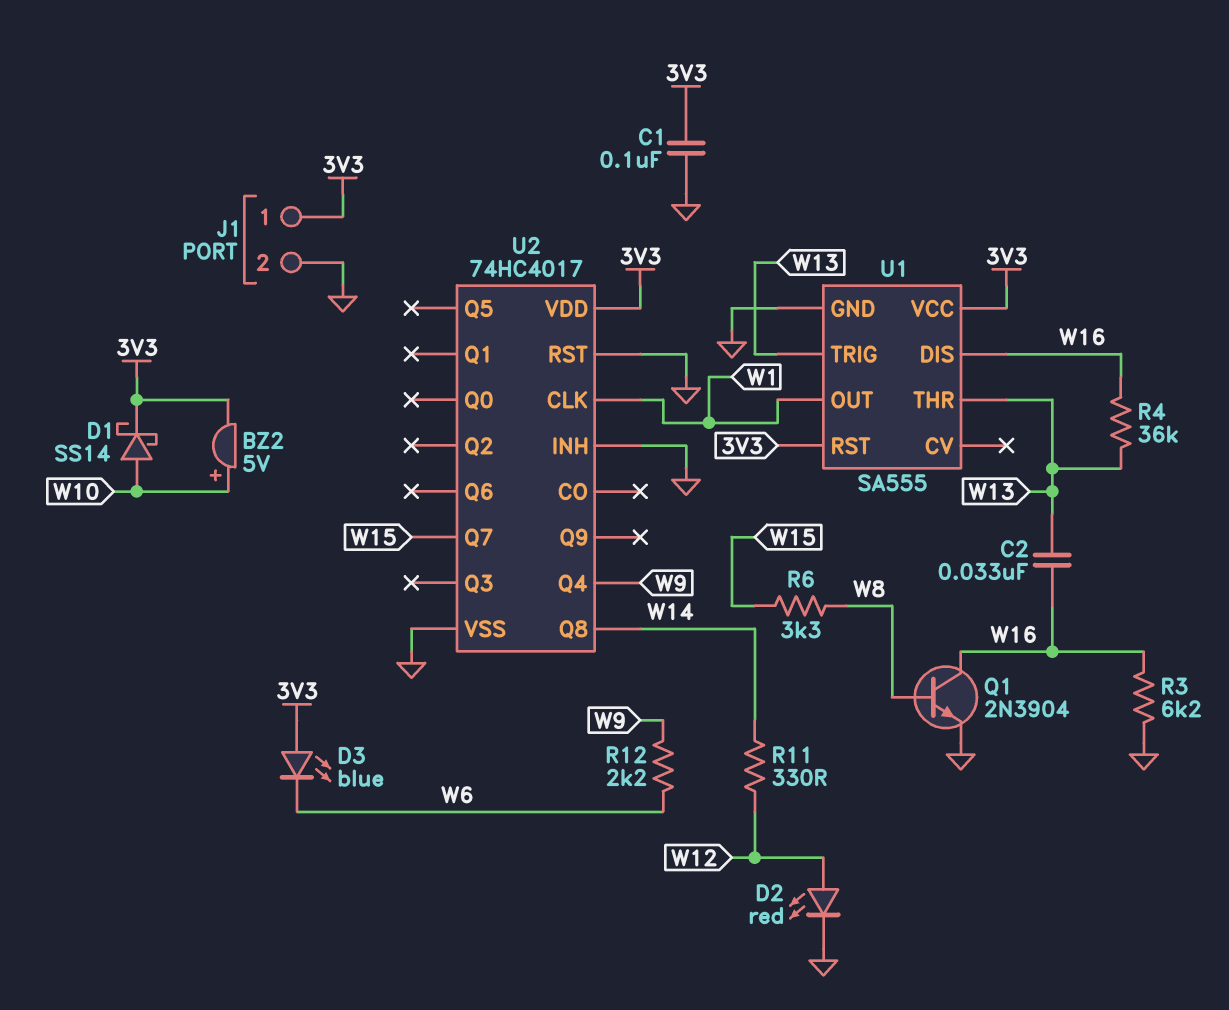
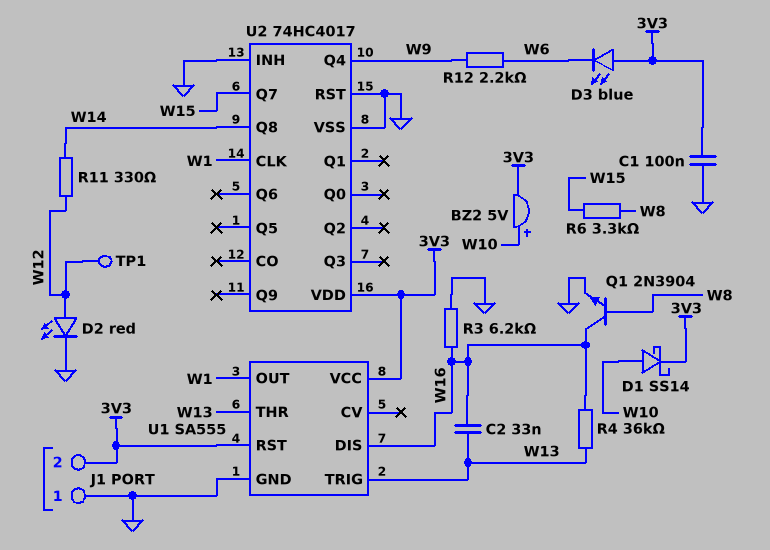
J1 pin 1: 3V3 -> GND
J1 pin 2: GND -> 3V3
TP1: none -> test point (W12)

